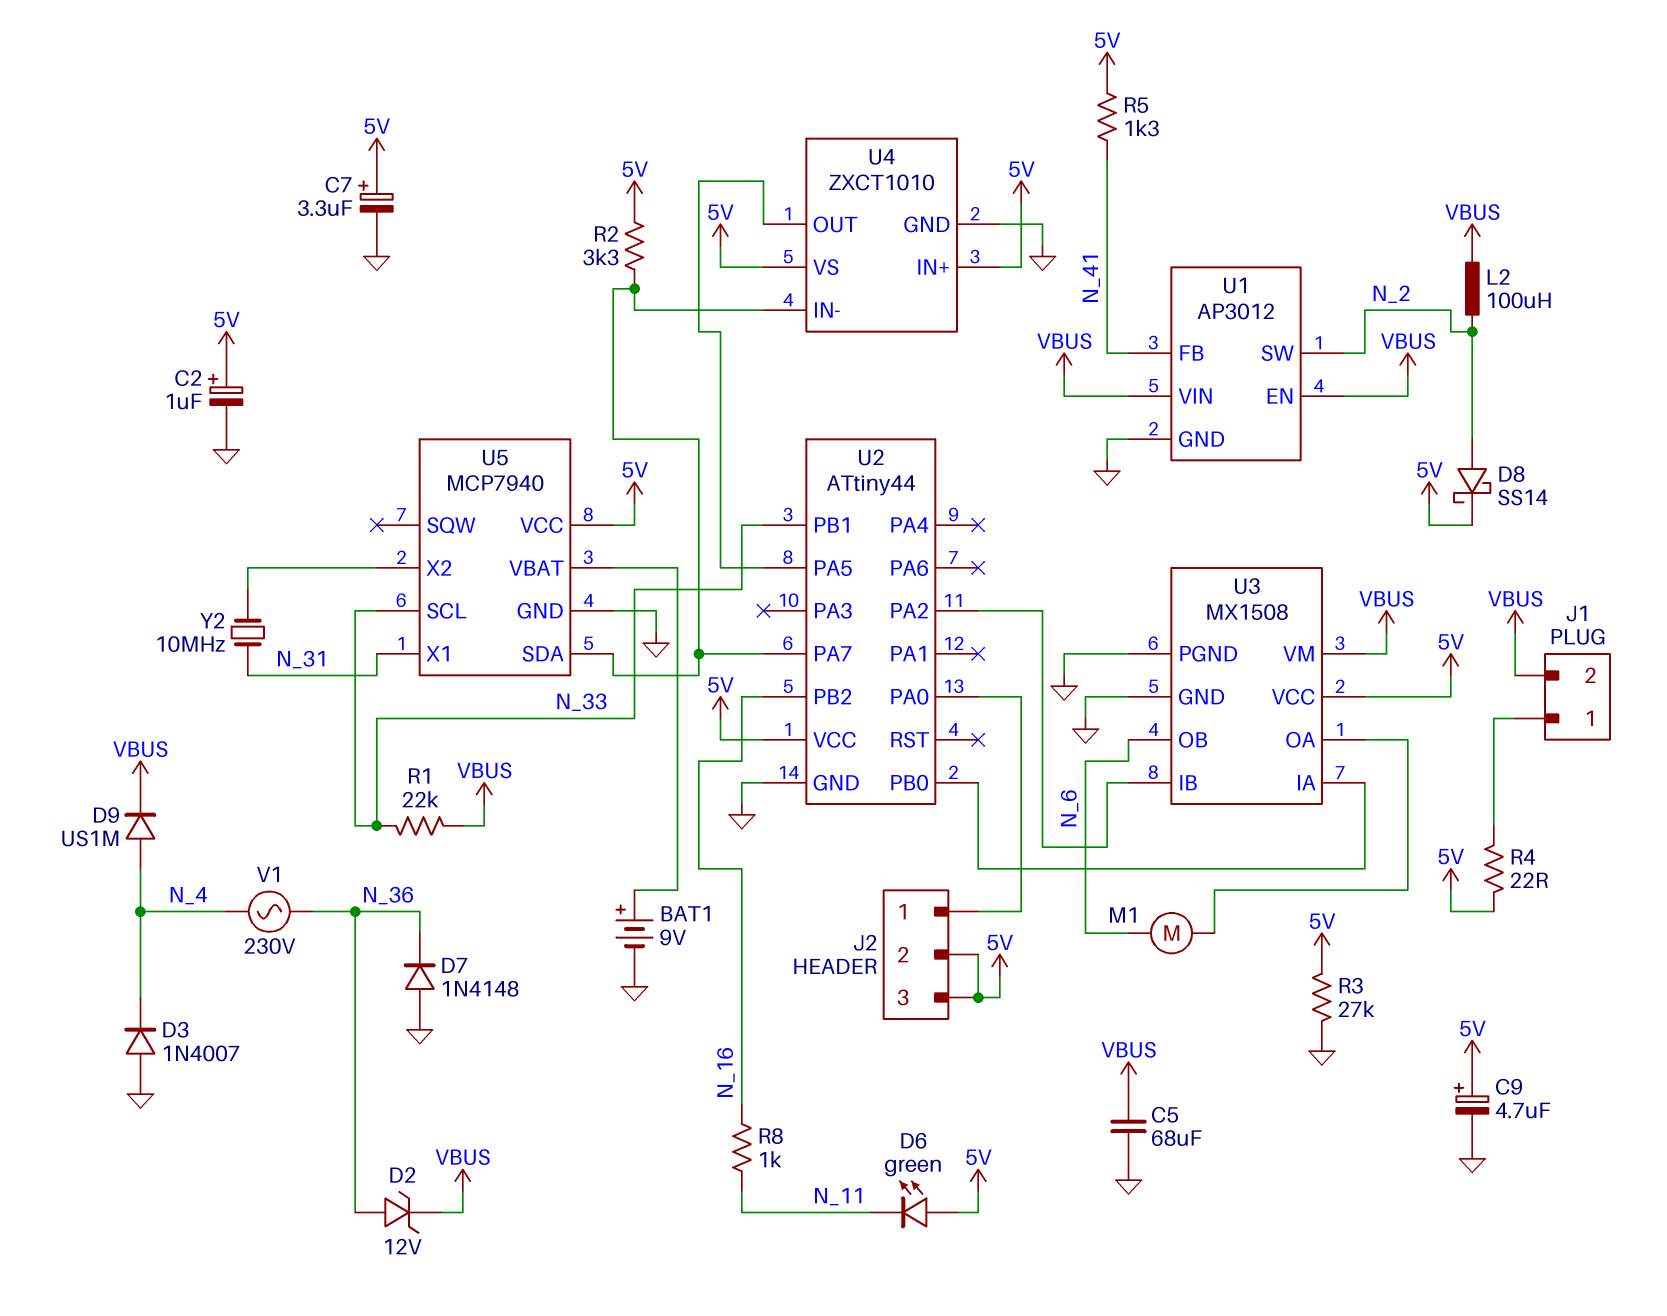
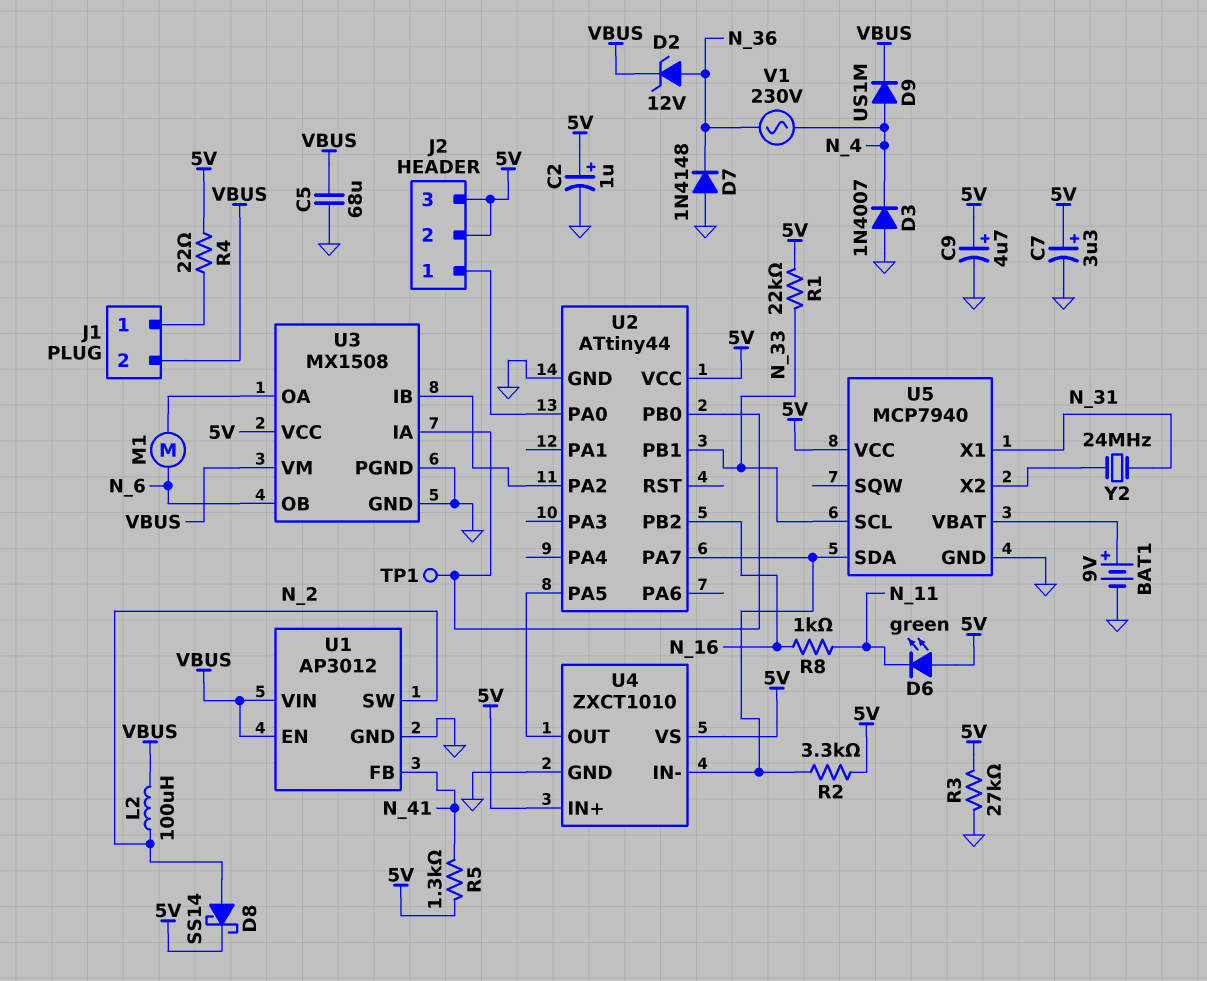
R1: 22k (N_33, VBUS) -> 22k (5V, N_33)
TP1: none -> test point (U2/PB0)
Y2: 10MHz (N_31, U5/X2) -> 24MHz (N_31, U5/X2)

